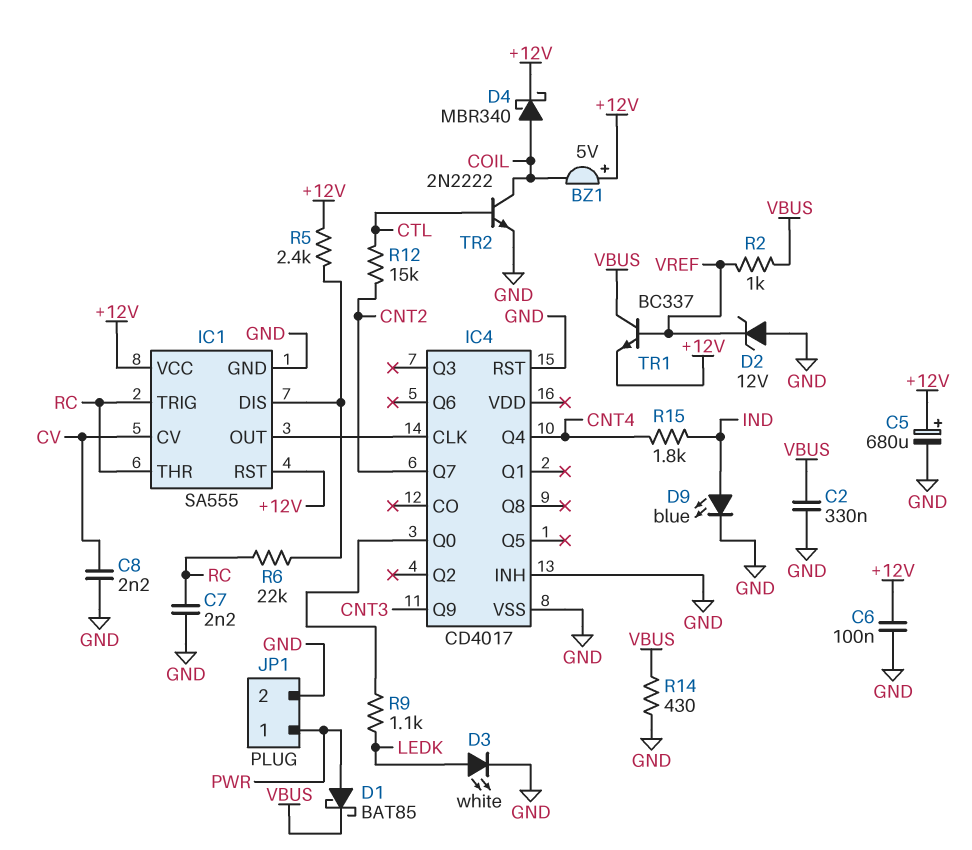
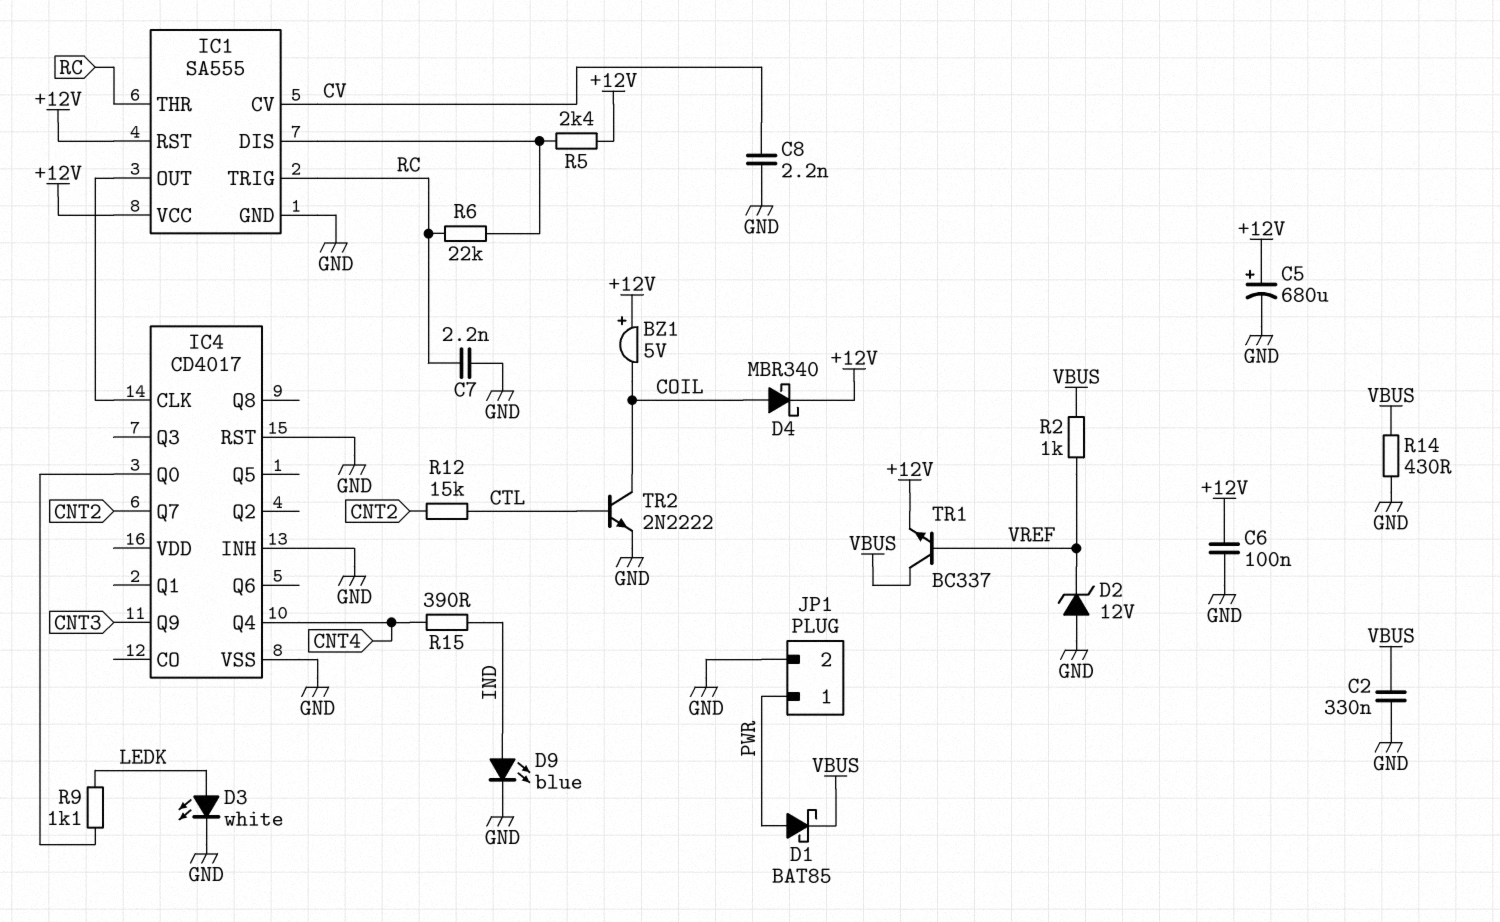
R15: 1.8k (CNT4, IND) -> 390 (CNT4, IND)

